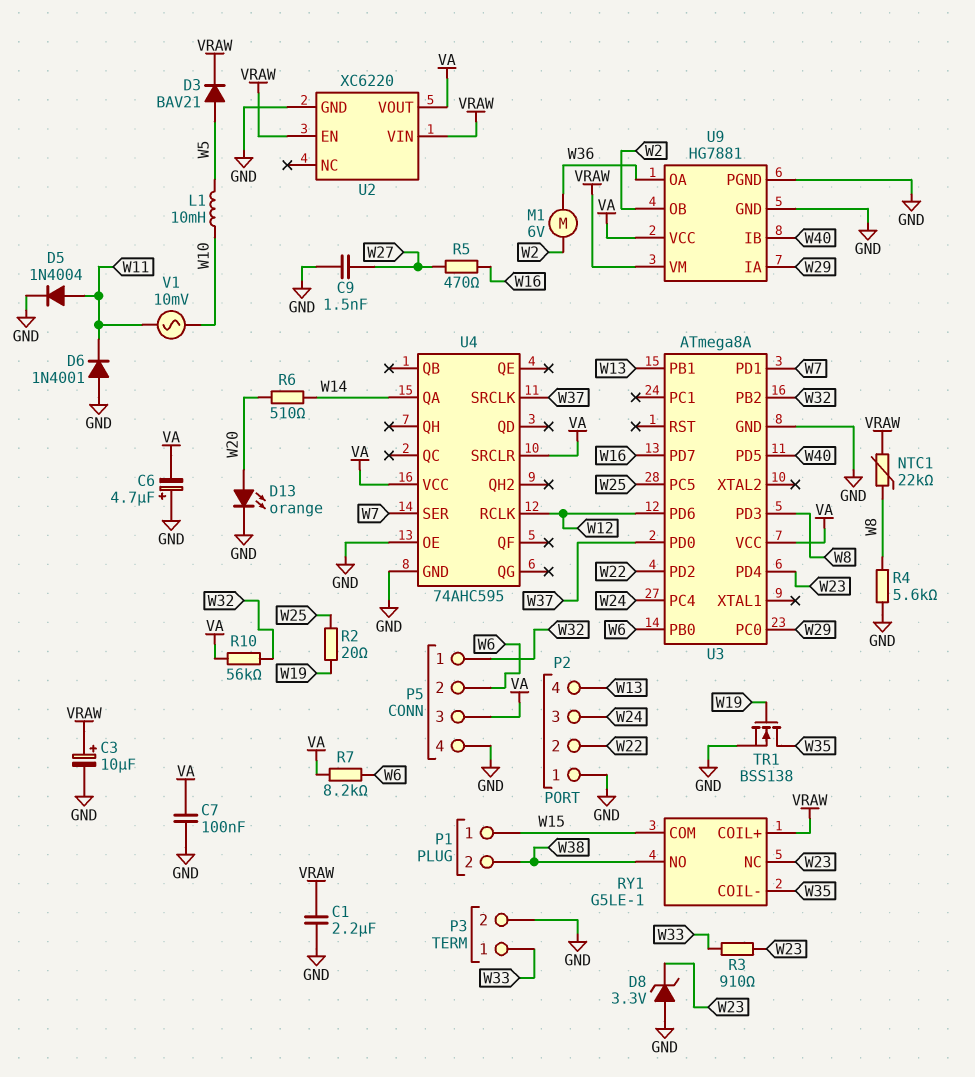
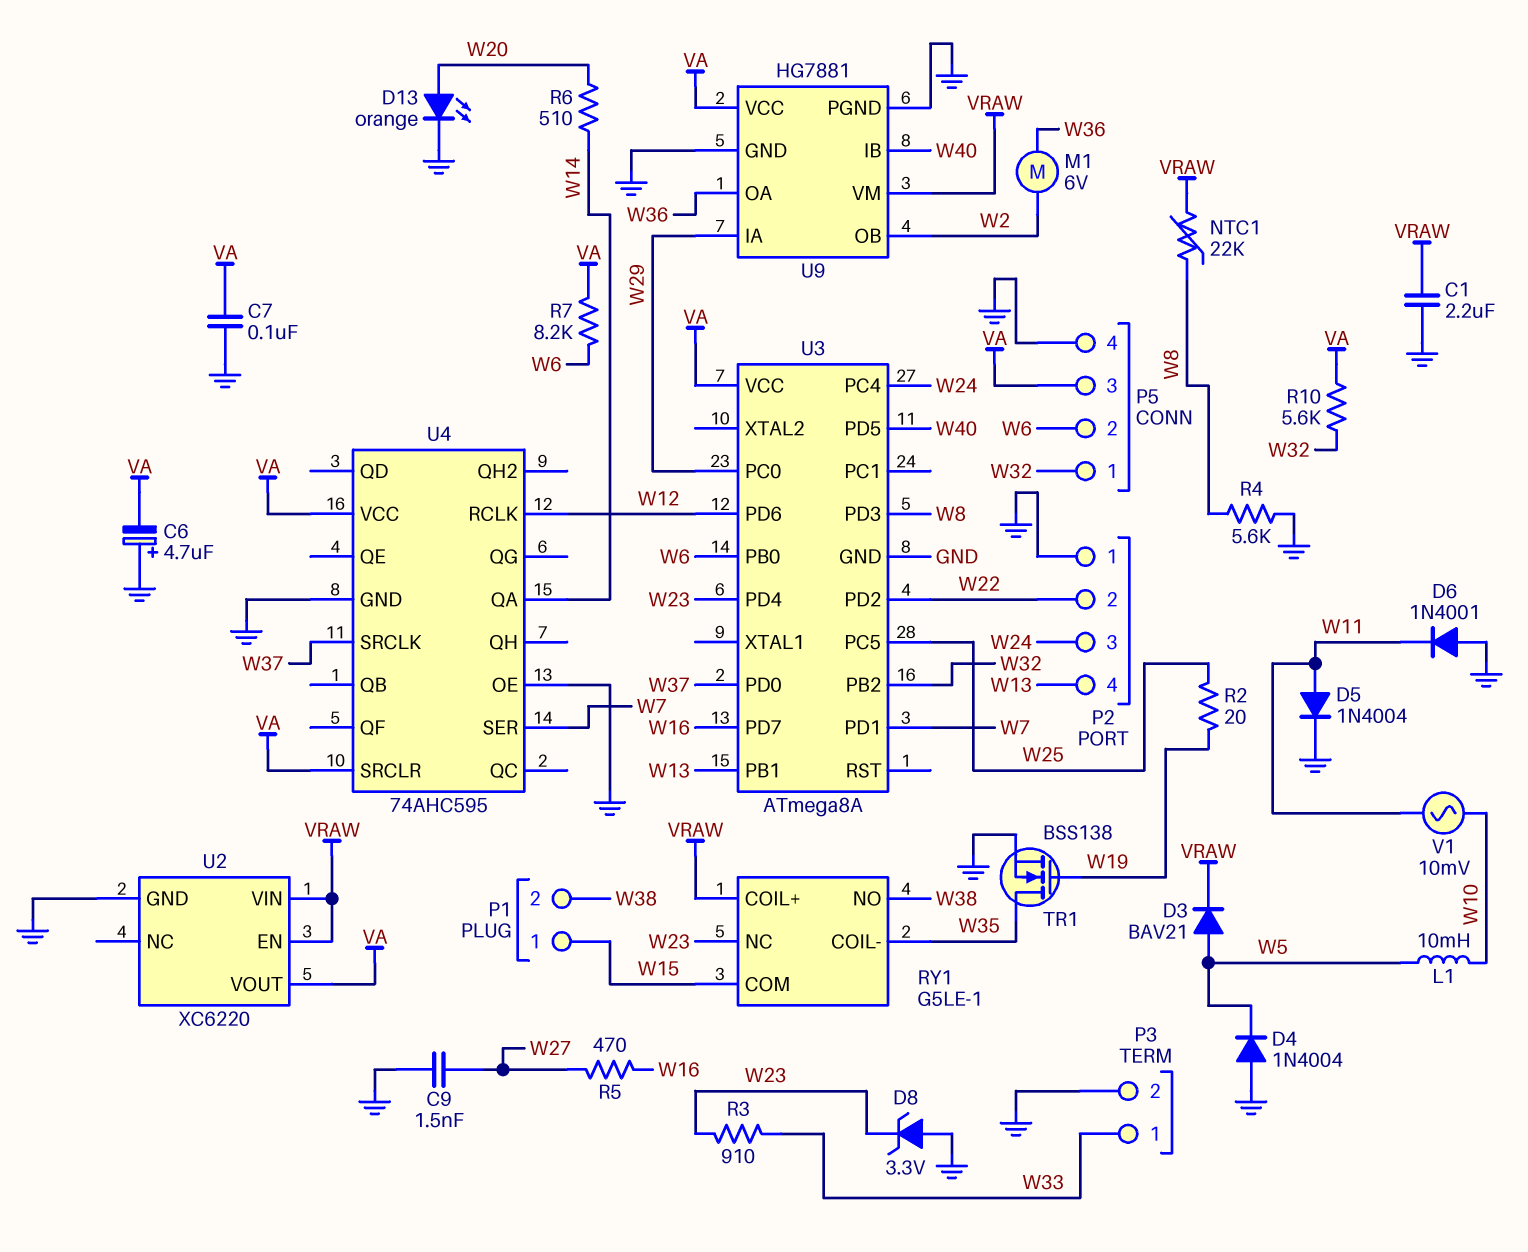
C3: 10uF (plus VRAW, minus GND) -> none
D4: none -> diode 1N4004 (A GND, K W5)
R10: 56k (VA, W32) -> 5.6k (VA, W32)

